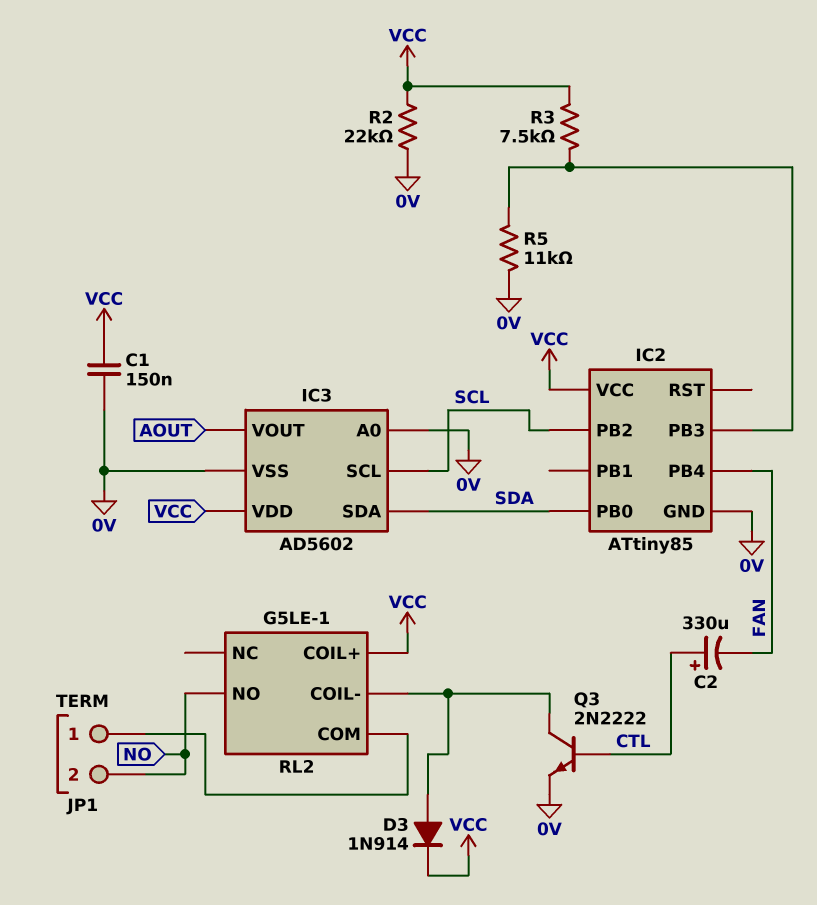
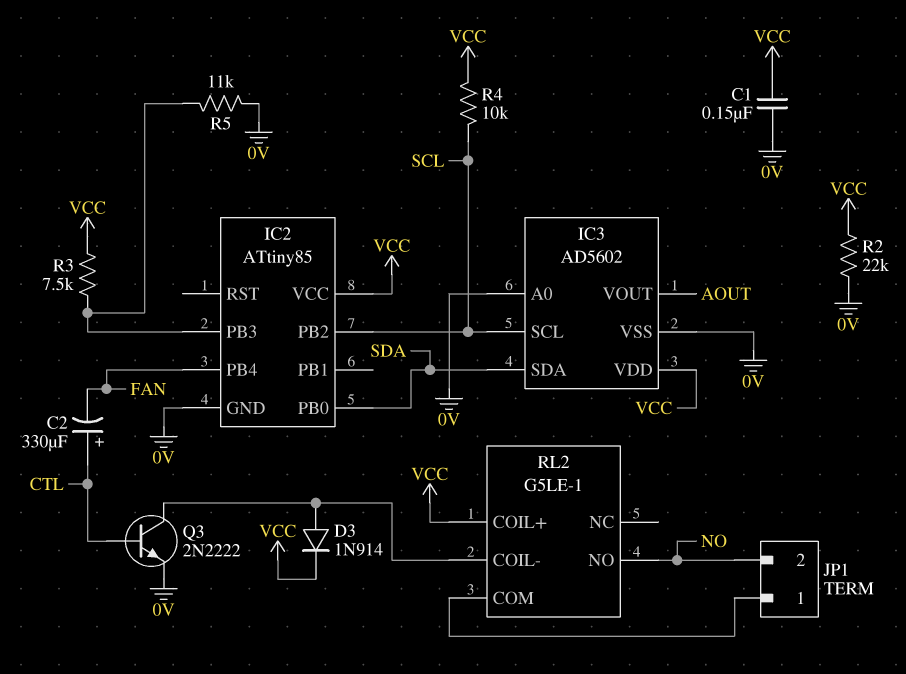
R4: none -> 10k (SCL, VCC)

